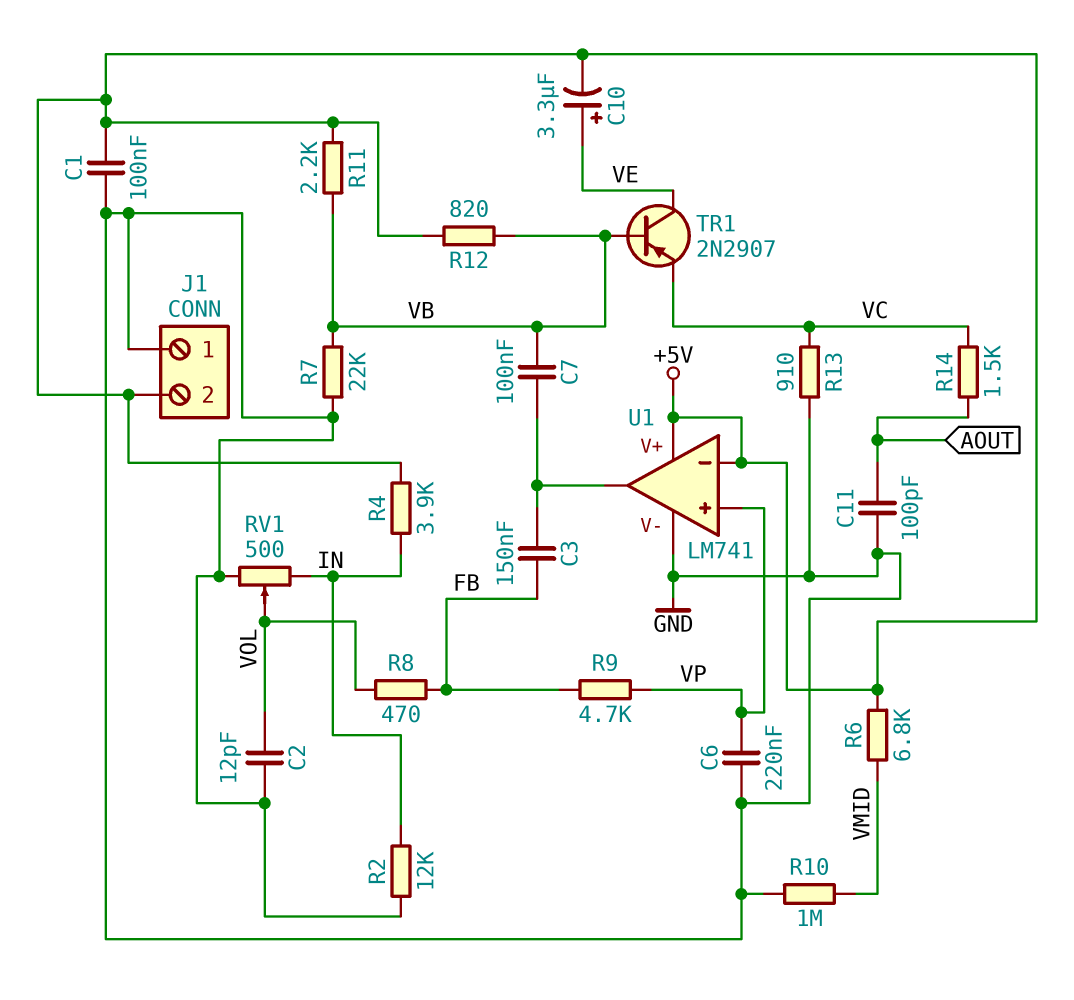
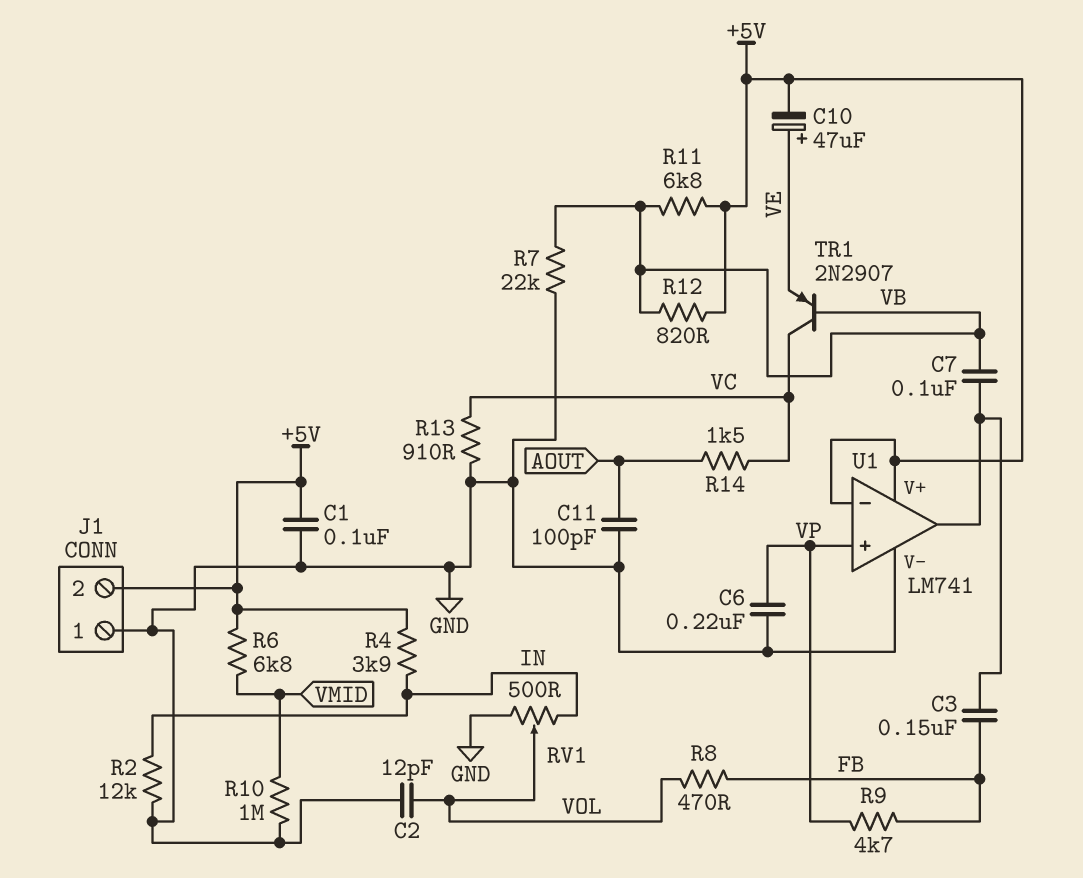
C10: 3.3uF (plus VE, minus +5V) -> 47uF (plus VE, minus +5V)
R11: 2.2k (+5V, VB) -> 6.8k (+5V, VB)
TR1: PNP 2N2907 (B VB, C VE, E VC) -> PNP 2N2907 (B VB, C VC, E VE)

